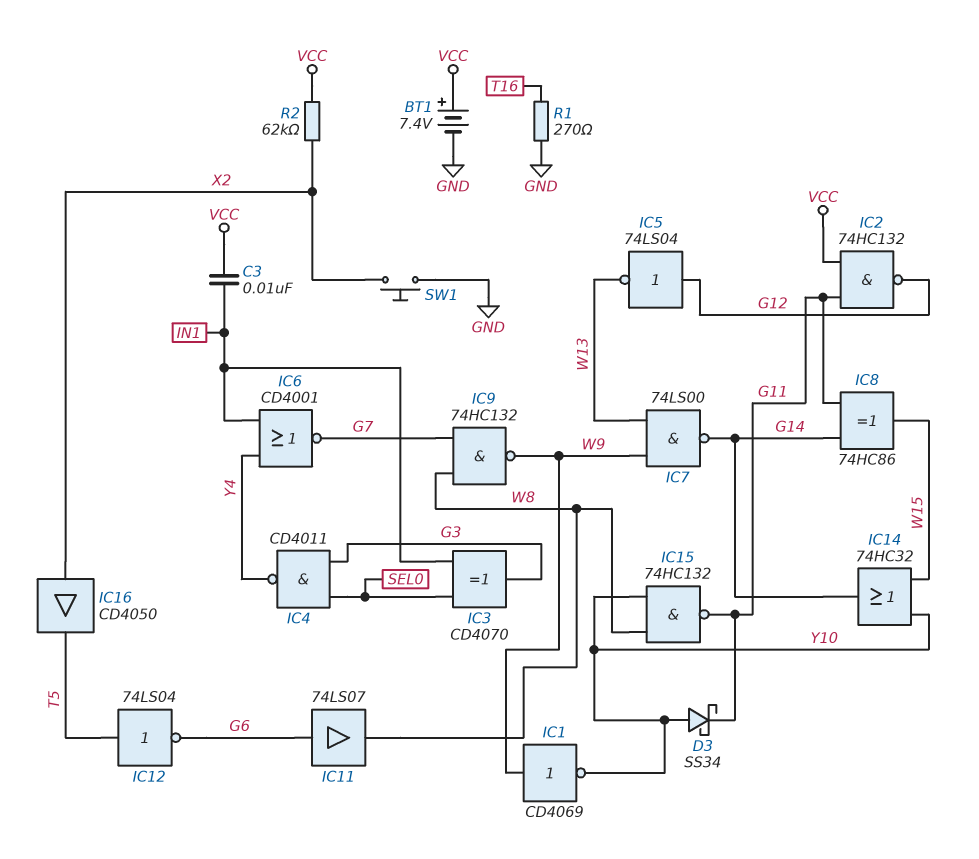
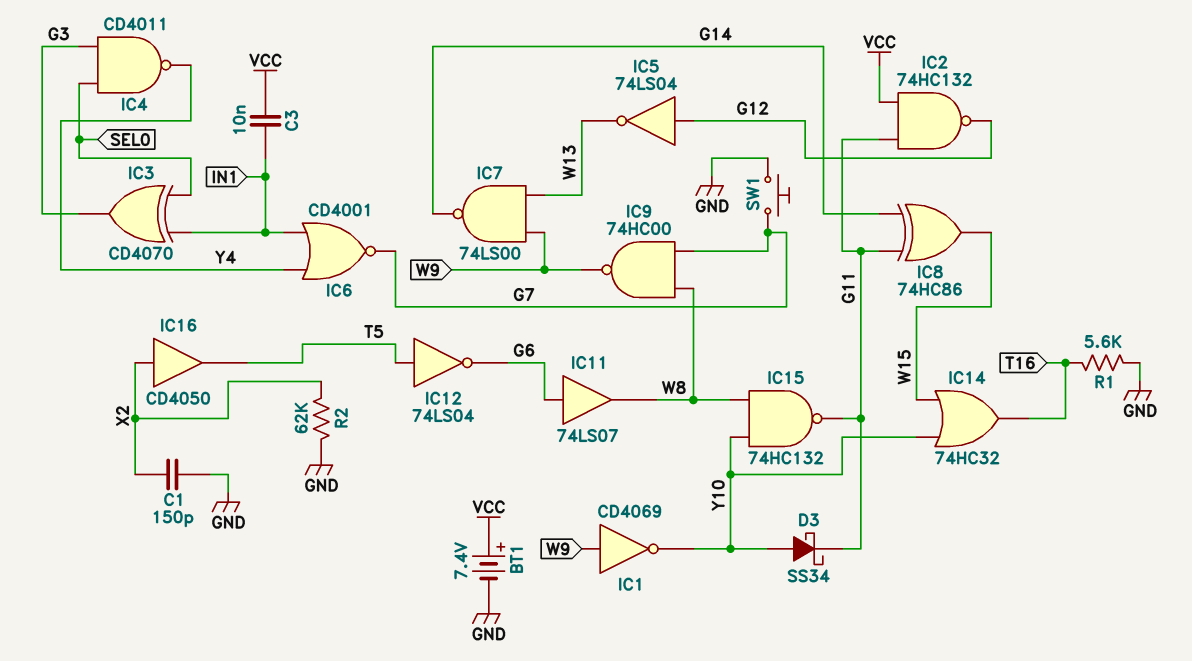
C1: none -> 150pF (GND, X2)
IC9: NAND 74HC132 (in G7, in W8, out W9) -> NAND 74HC00 (in G7, in W8, out W9)
IC14: OR 74HC32 (in W15, in Y10, out G14) -> OR 74HC32 (in W15, in Y10, out T16)
R1: 270 (GND, T16) -> 5.6k (GND, T16)
R2: 62k (VCC, X2) -> 62k (GND, X2)
SW1: button (GND, X2) -> button (G7, GND)

